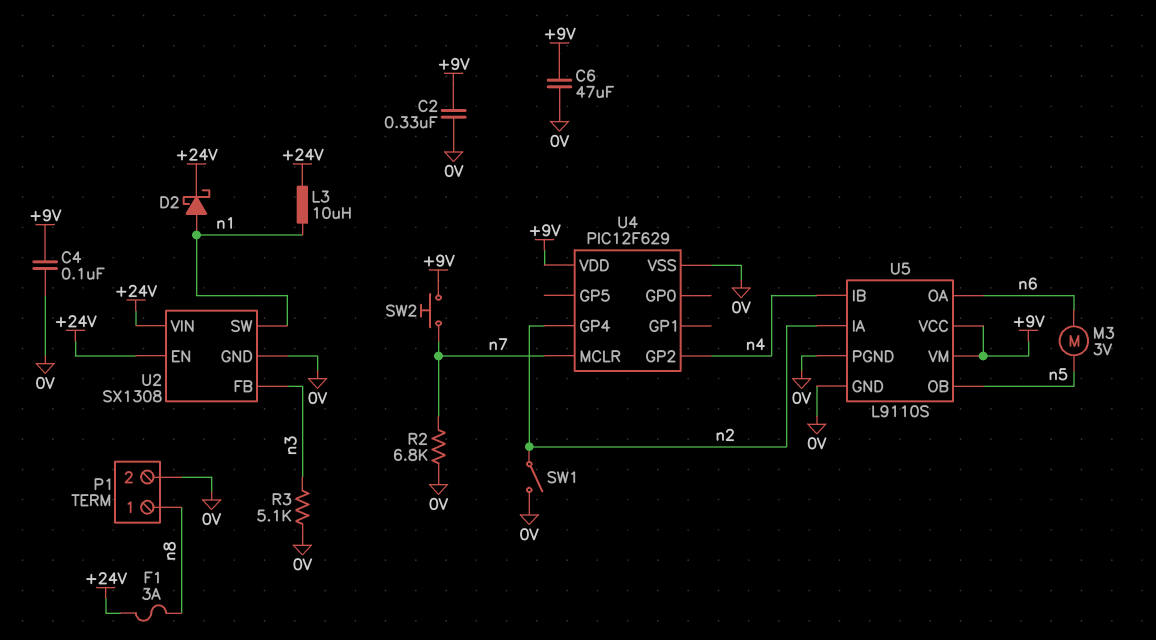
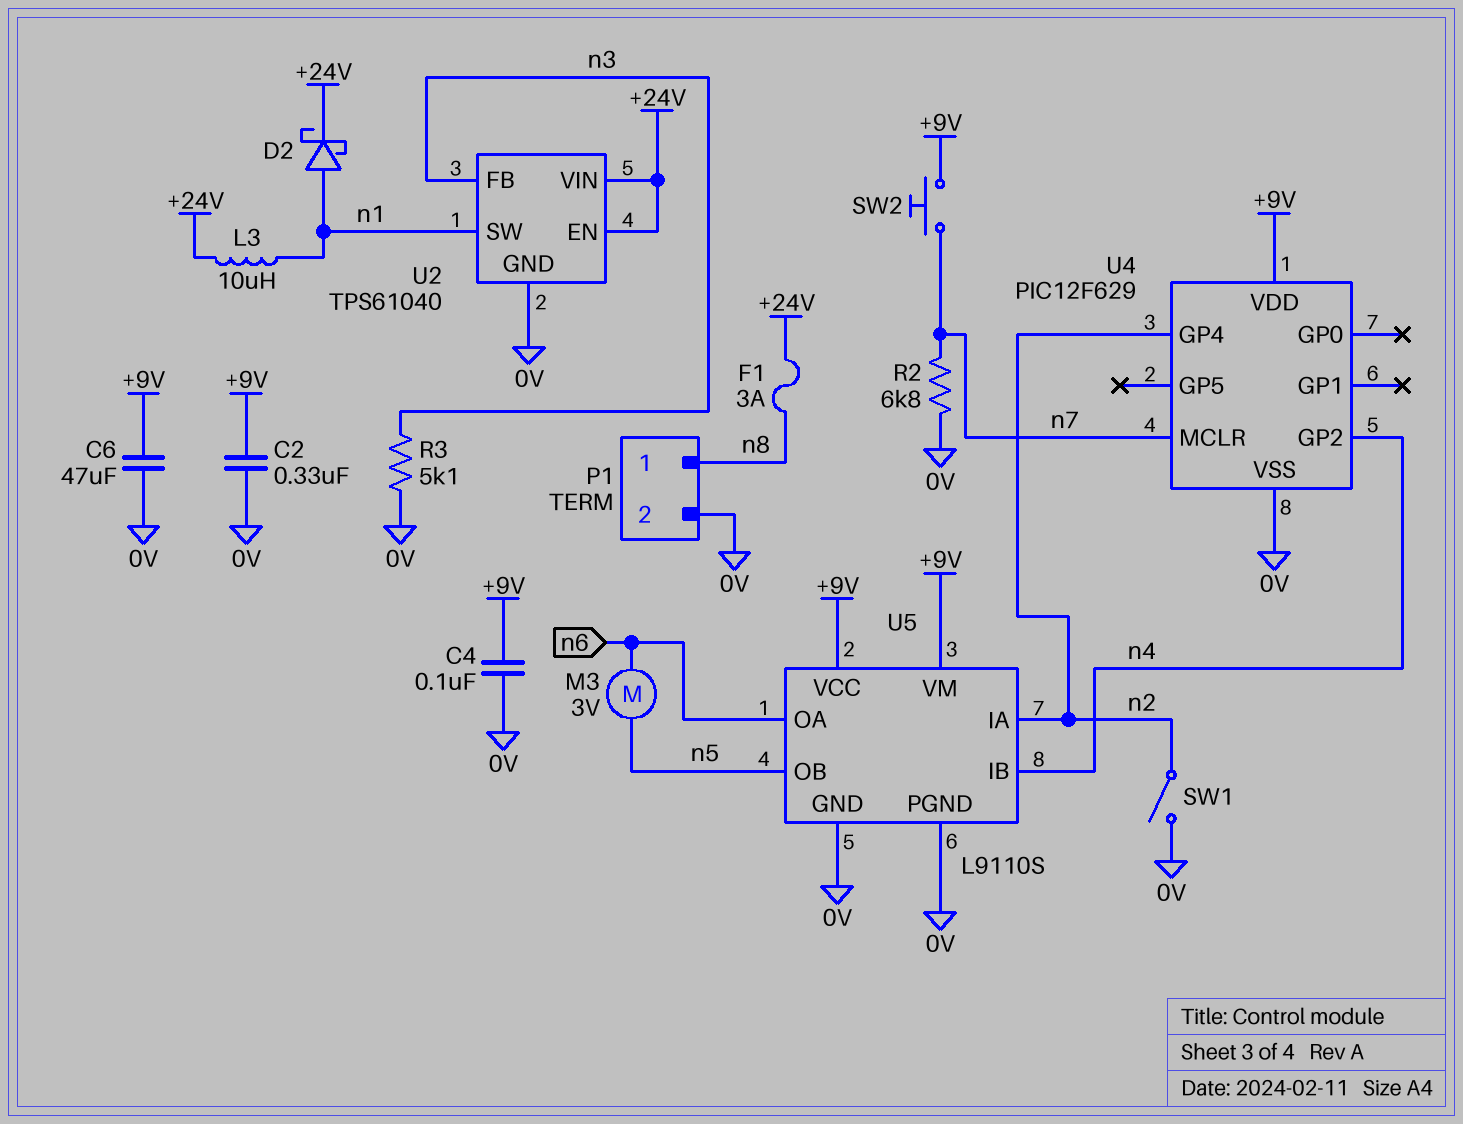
U2: SX1308 -> TPS61040

